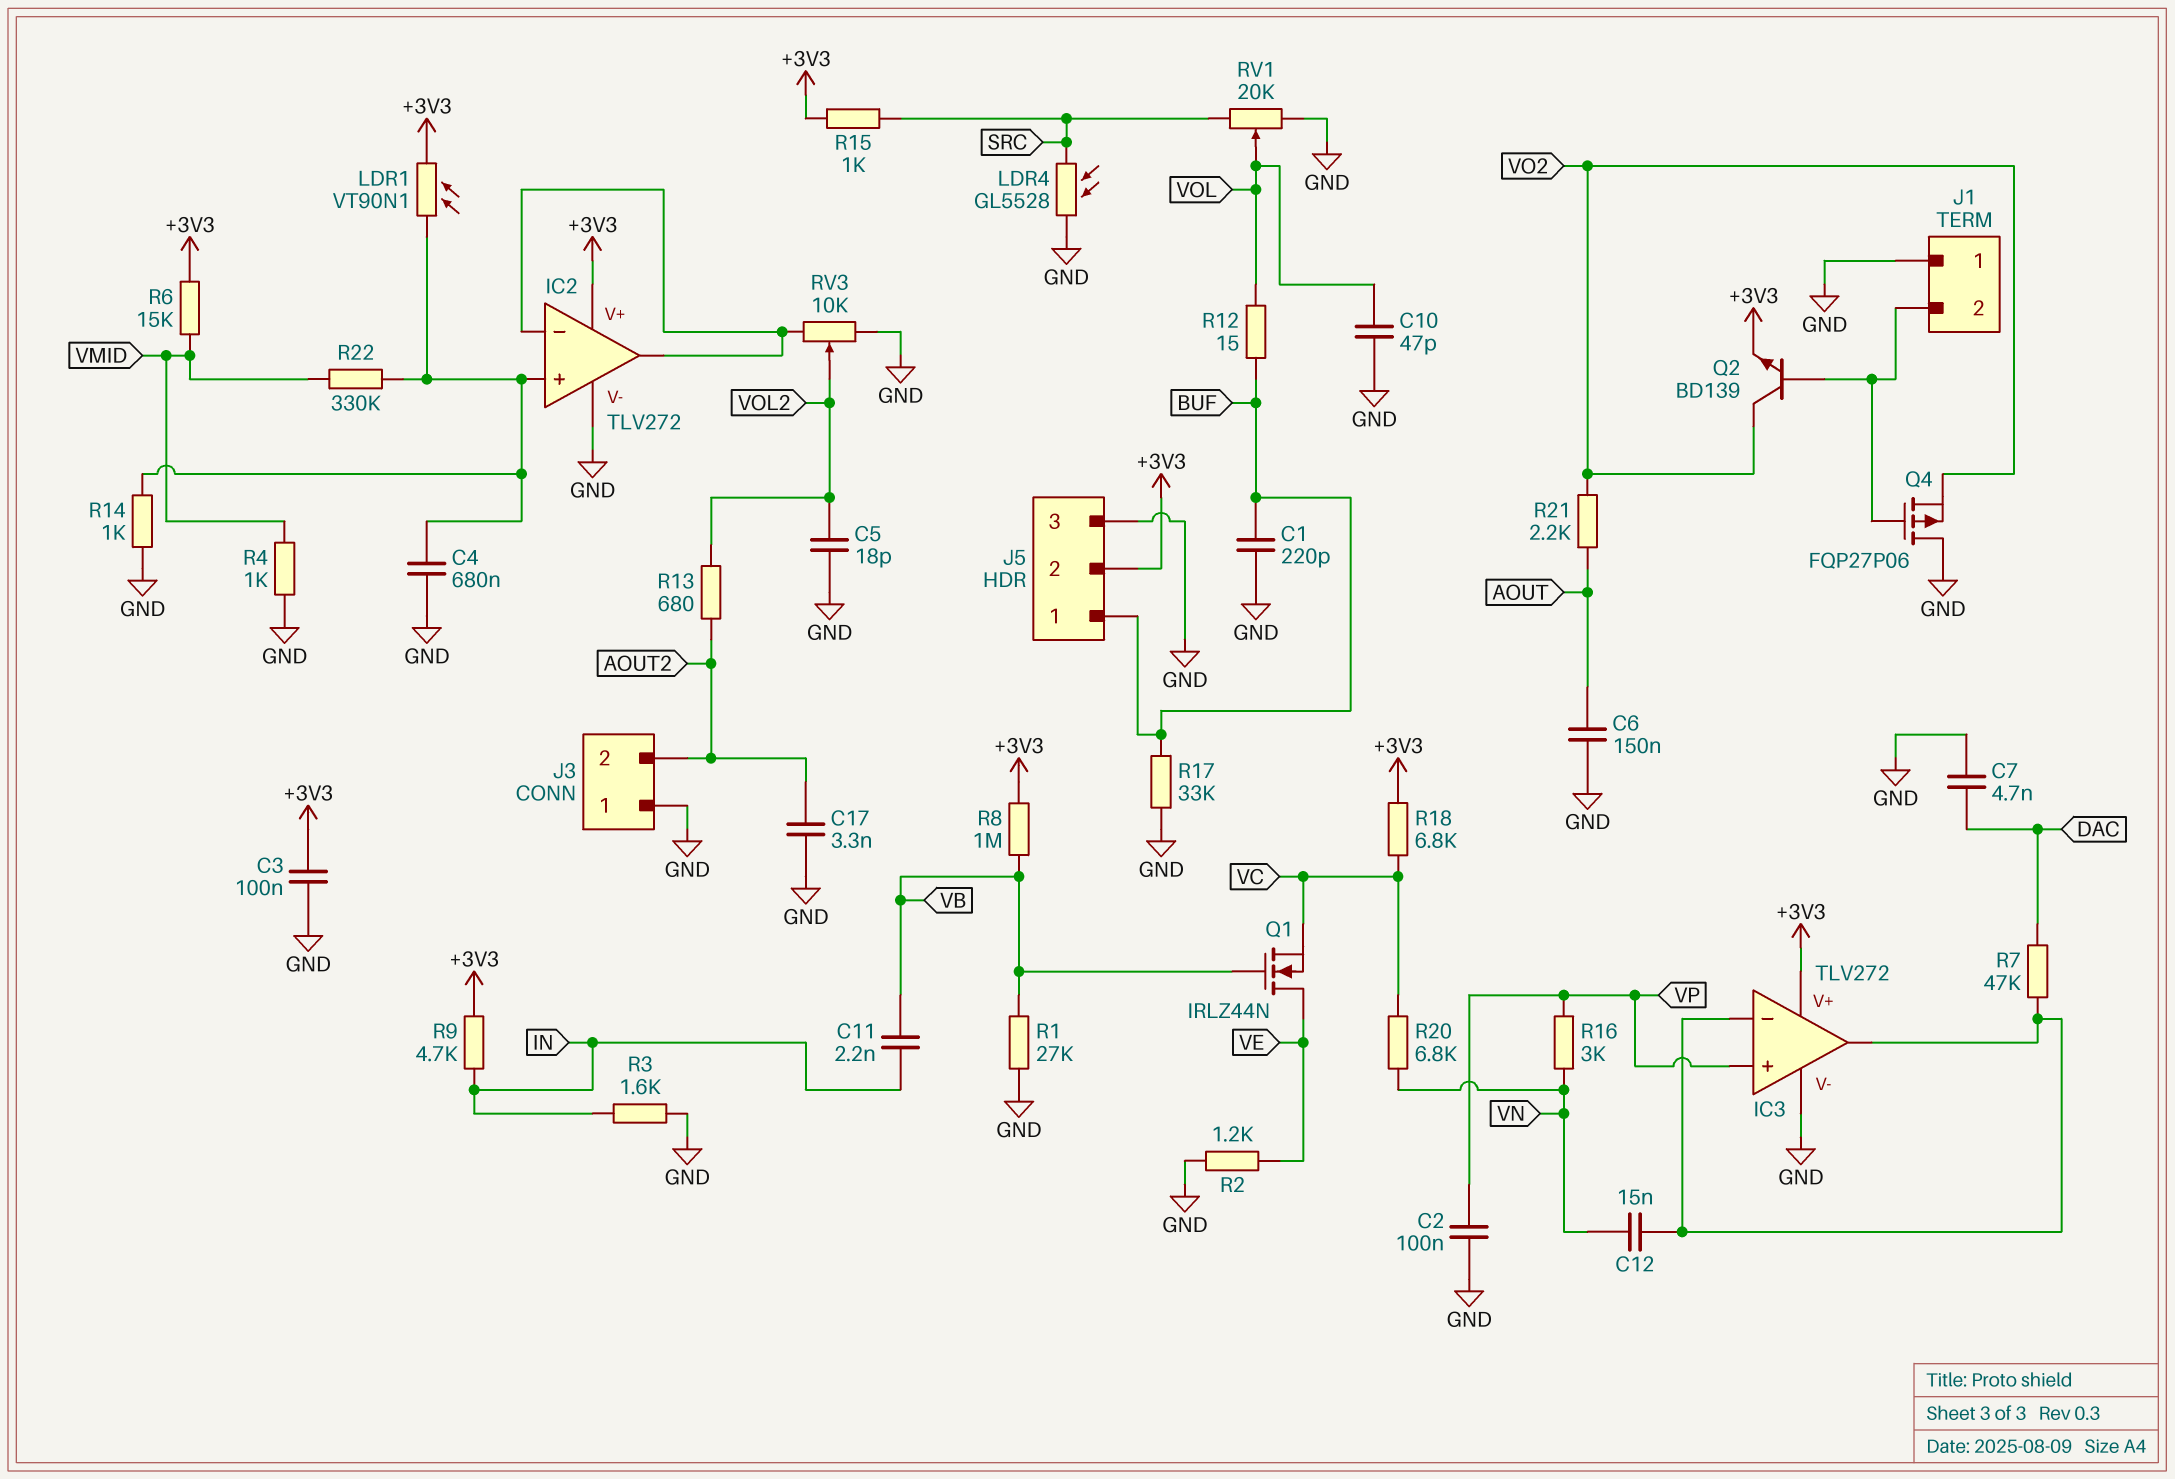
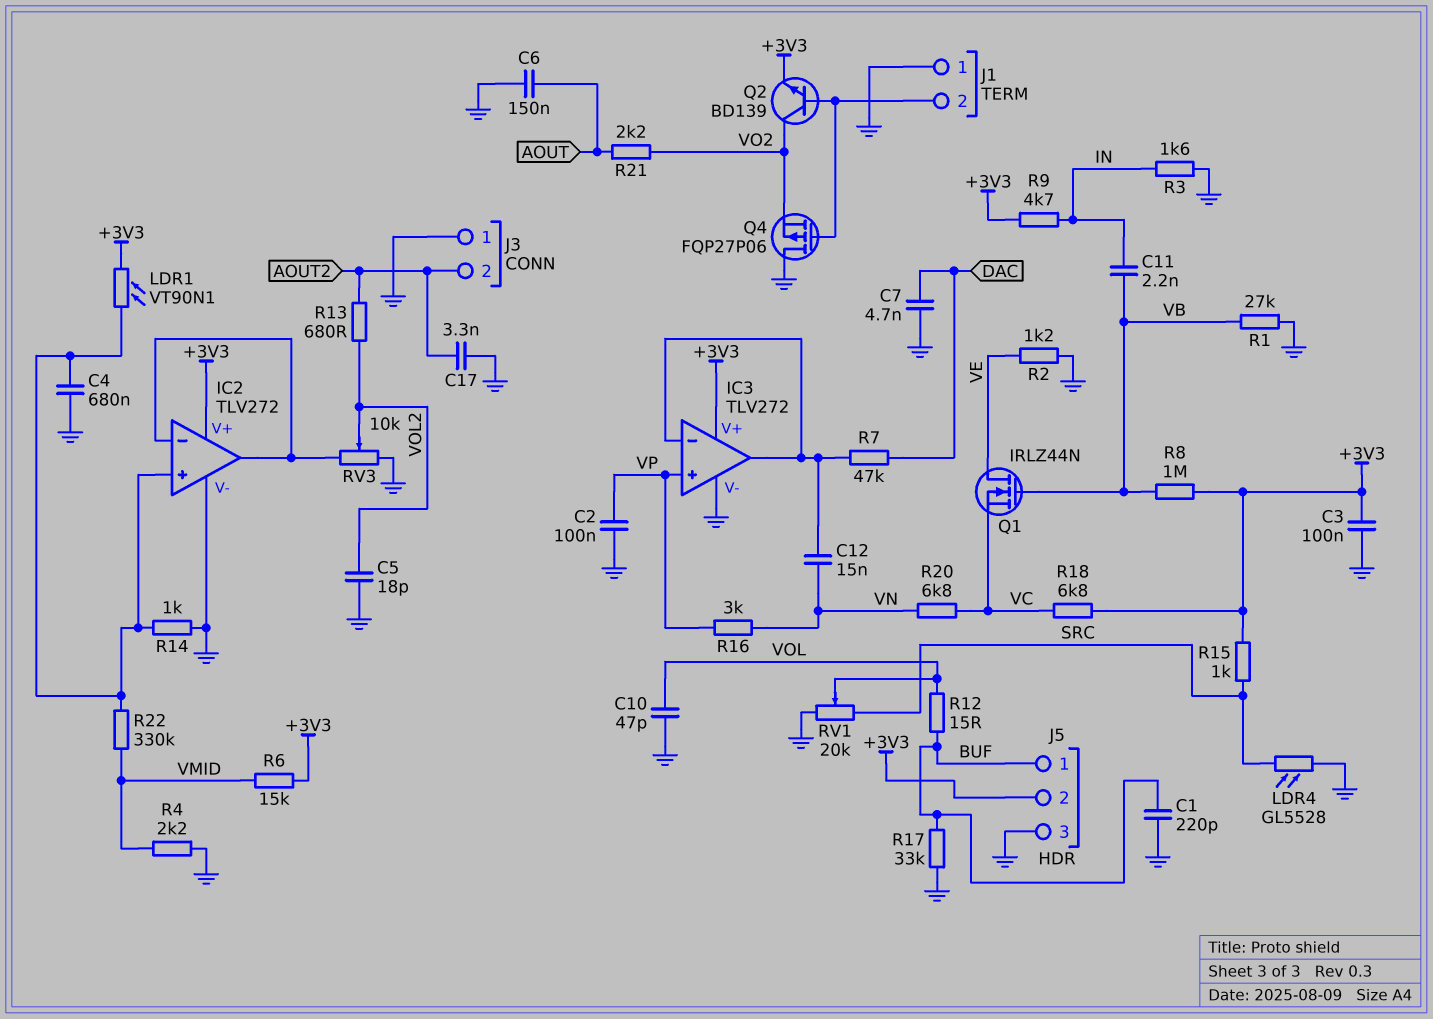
R4: 1k (GND, VMID) -> 2.2k (GND, VMID)

